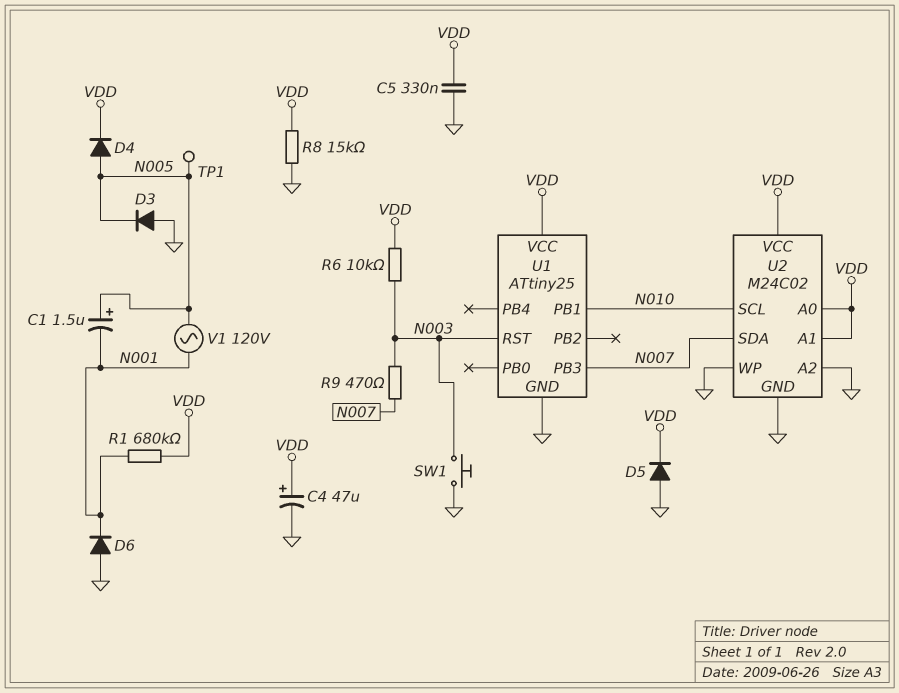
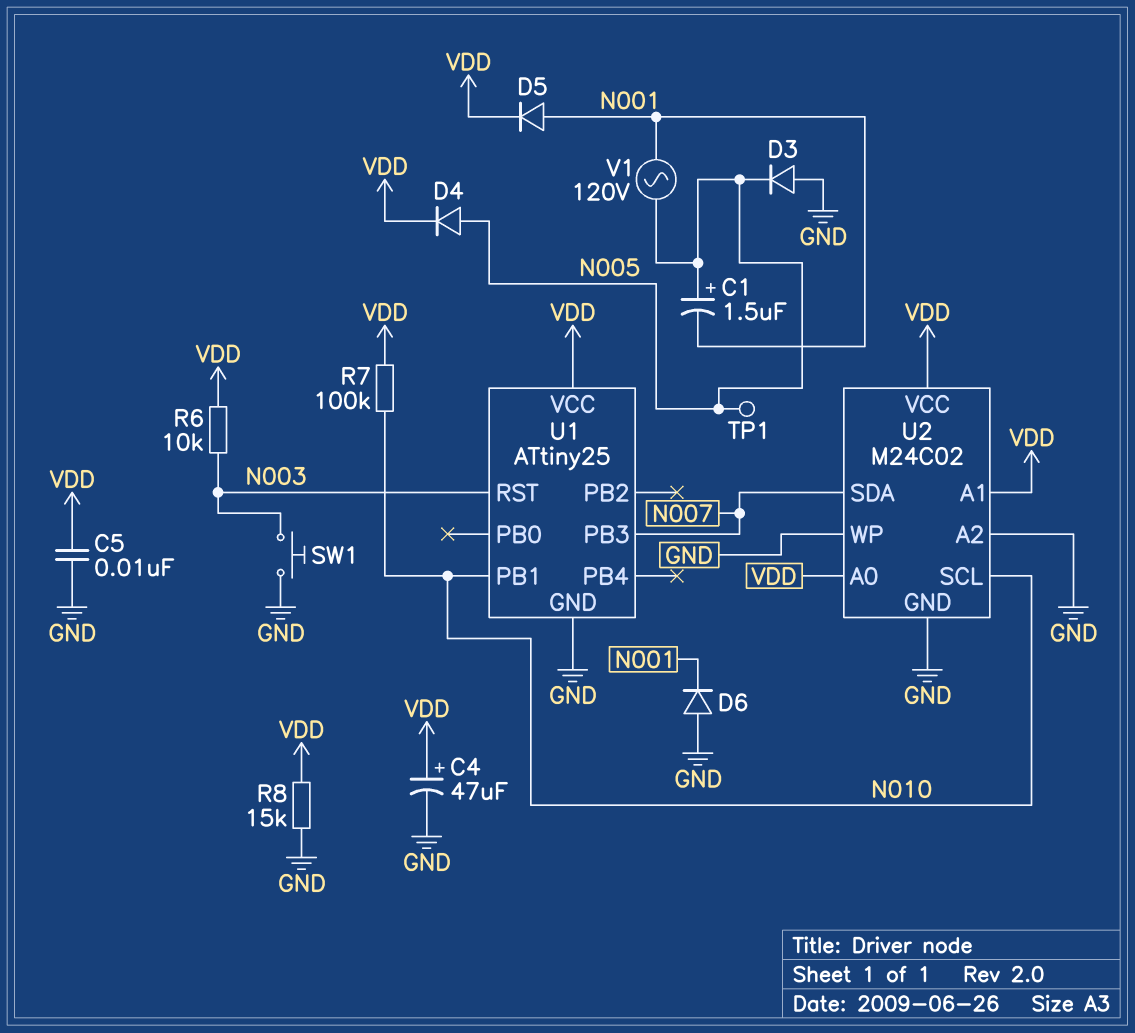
C5: 330nF (GND, VDD) -> 10nF (GND, VDD)
D5: diode (A GND, K VDD) -> diode (A N001, K VDD)
R1: 680k (N001, VDD) -> none
R7: none -> 100k (N010, VDD)
R9: 470 (N003, N007) -> none

